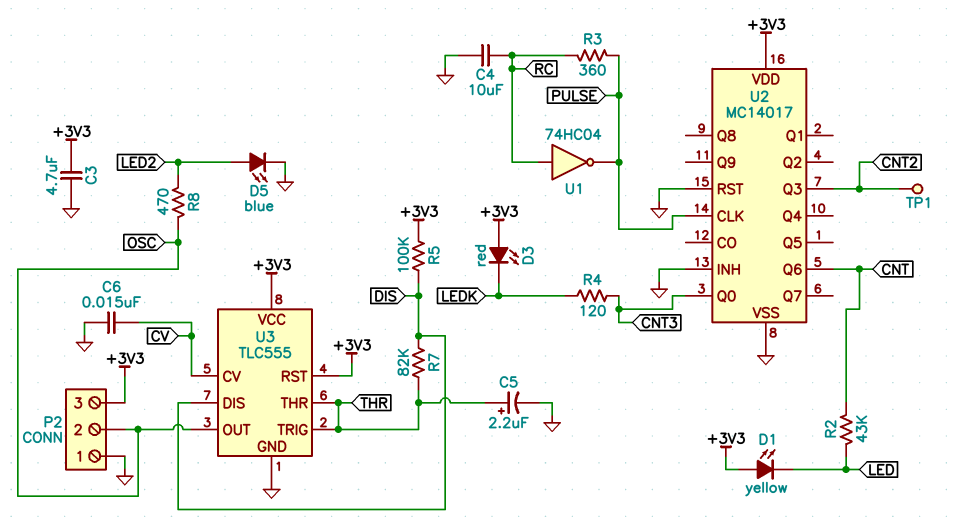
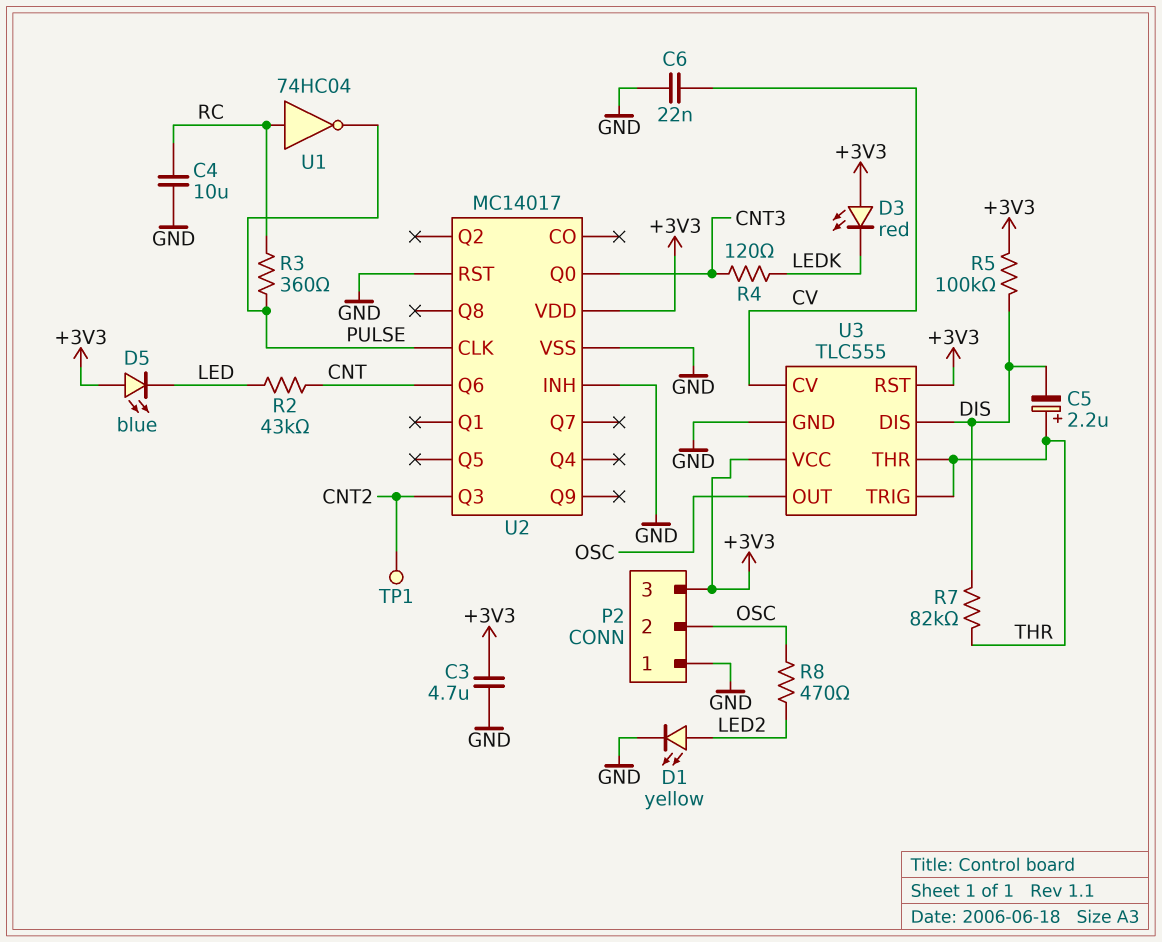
C5: 2.2uF (plus THR, minus GND) -> 2.2uF (plus THR, minus DIS)
C6: 15nF (CV, GND) -> 22nF (CV, GND)
D1: LED yellow (A +3V3, K LED) -> LED yellow (A LED2, K GND)
D5: LED blue (A LED2, K GND) -> LED blue (A +3V3, K LED)

